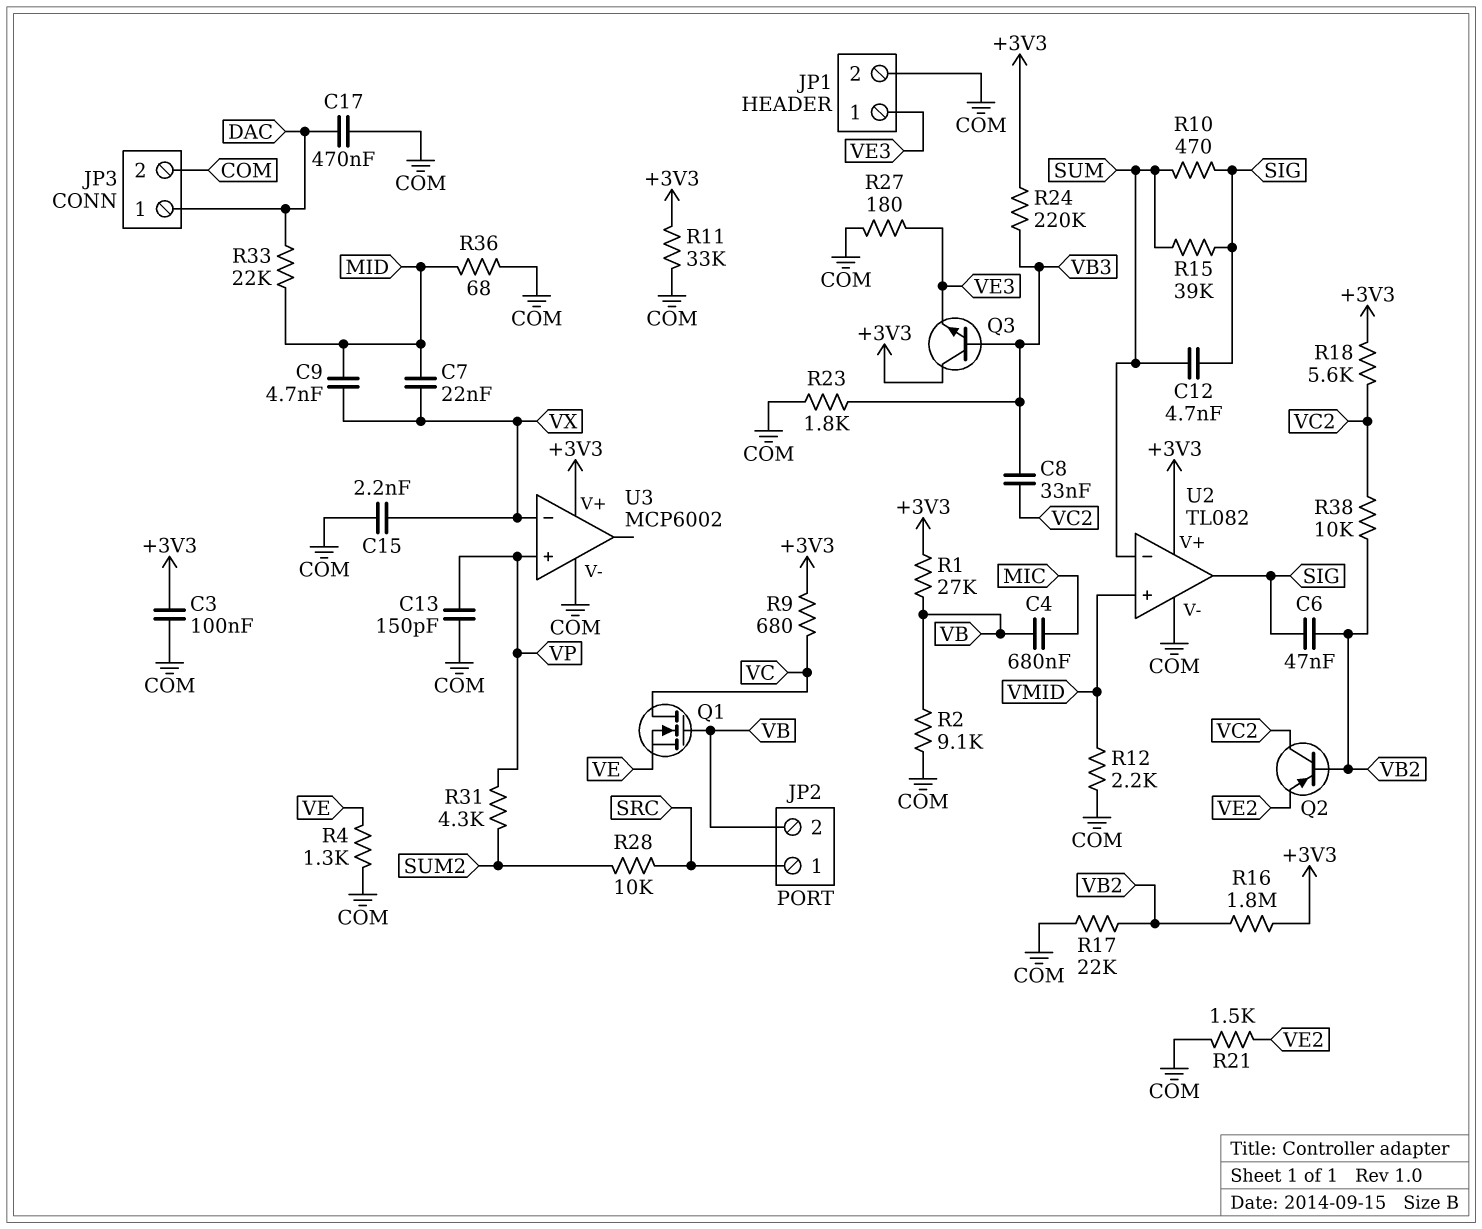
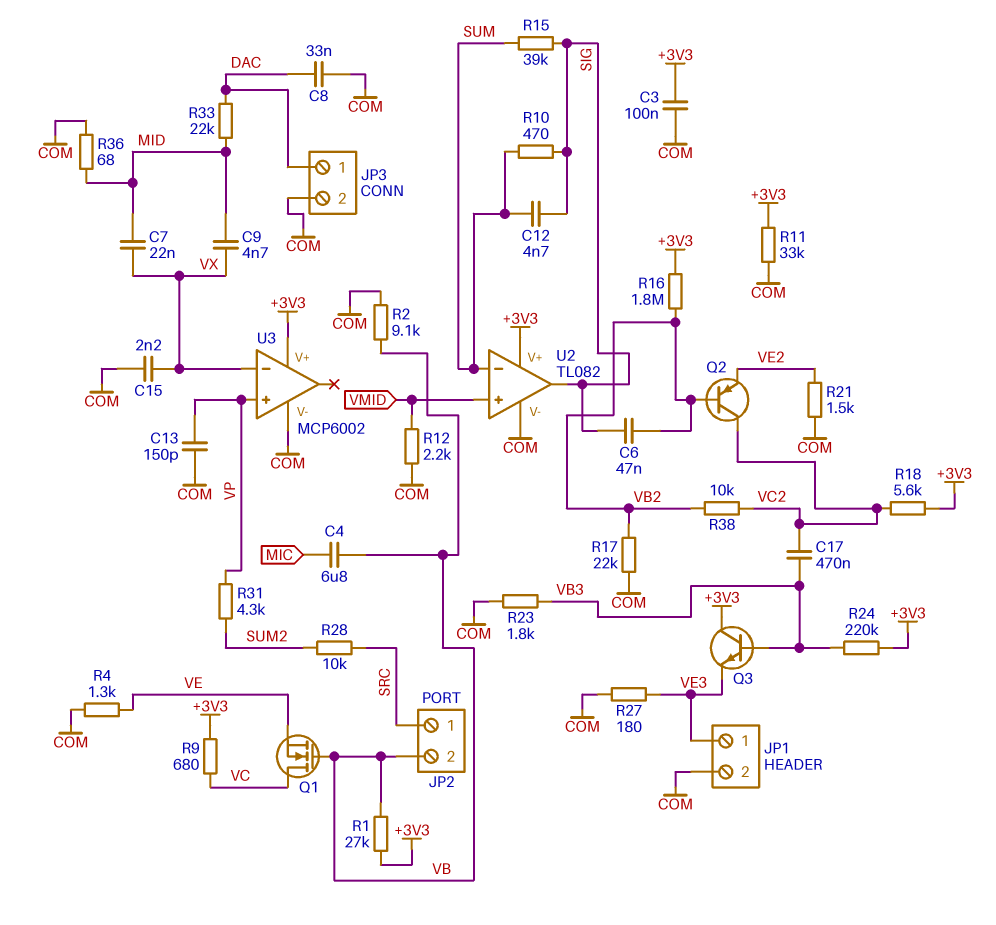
C4: 680nF (MIC, VB) -> 6.8uF (MIC, VB)
C8: 33nF (VB3, VC2) -> 33nF (COM, DAC)
C17: 470nF (COM, DAC) -> 470nF (VB3, VC2)

